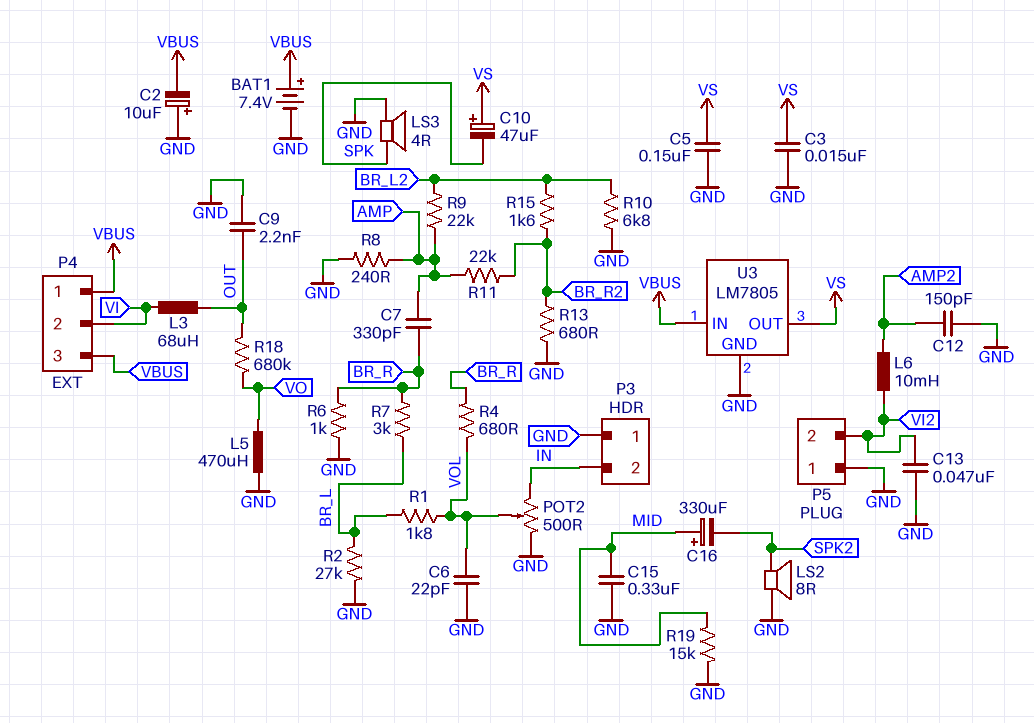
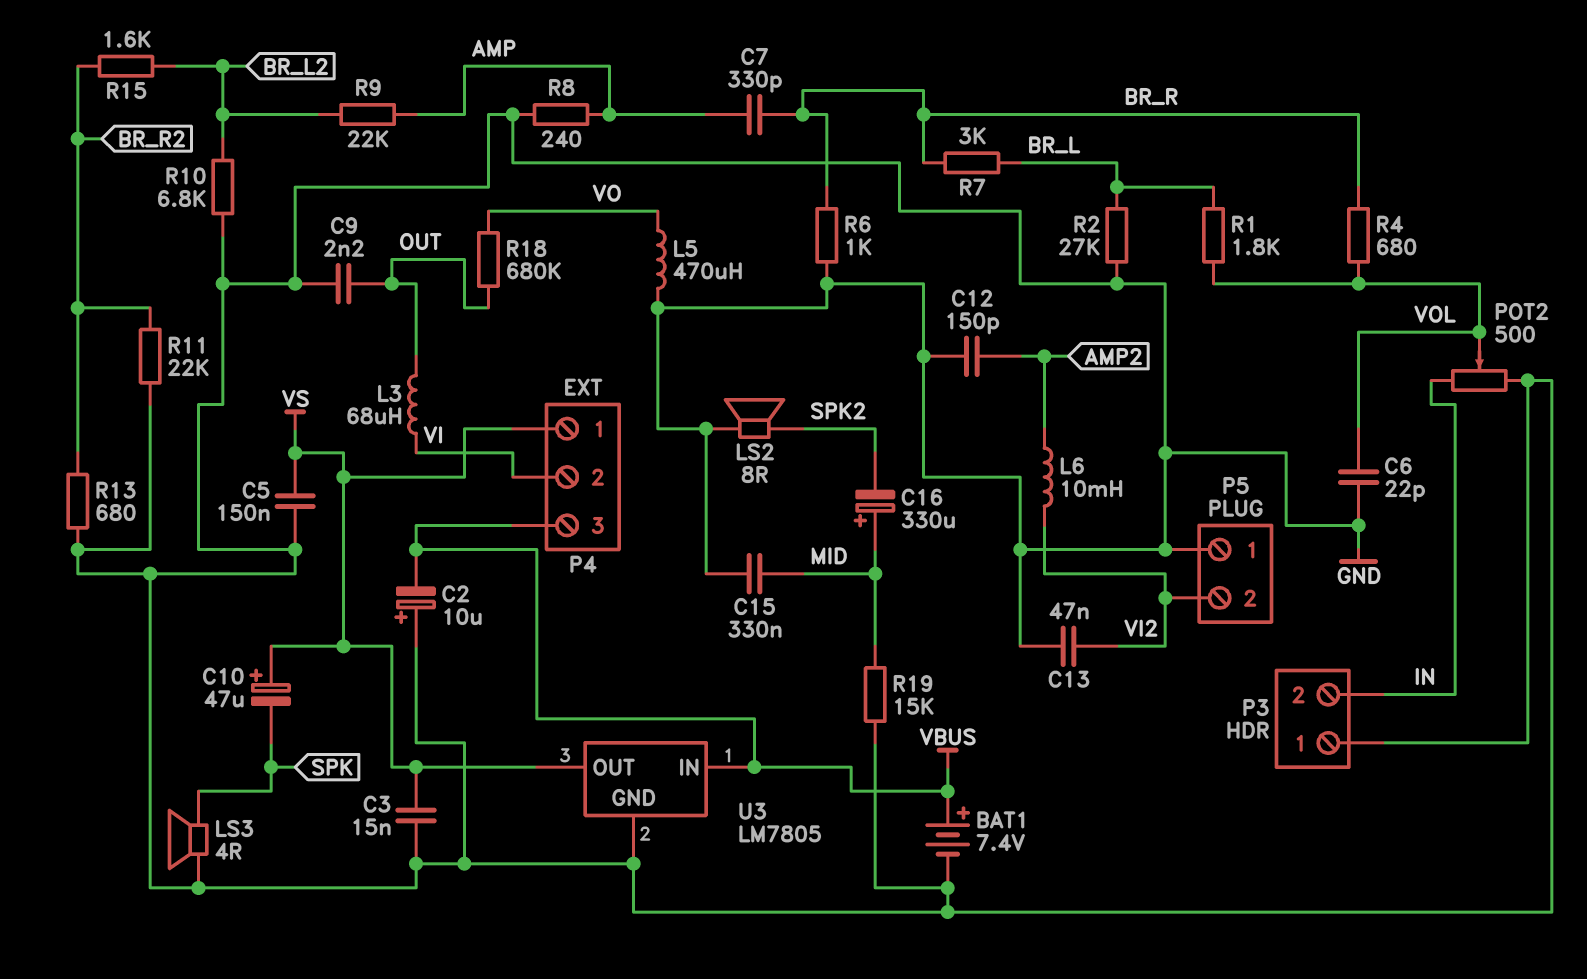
P4 pin 1: VBUS -> VS
R11: 22k (AMP, BR_R2) -> 22k (BR_R2, GND)

